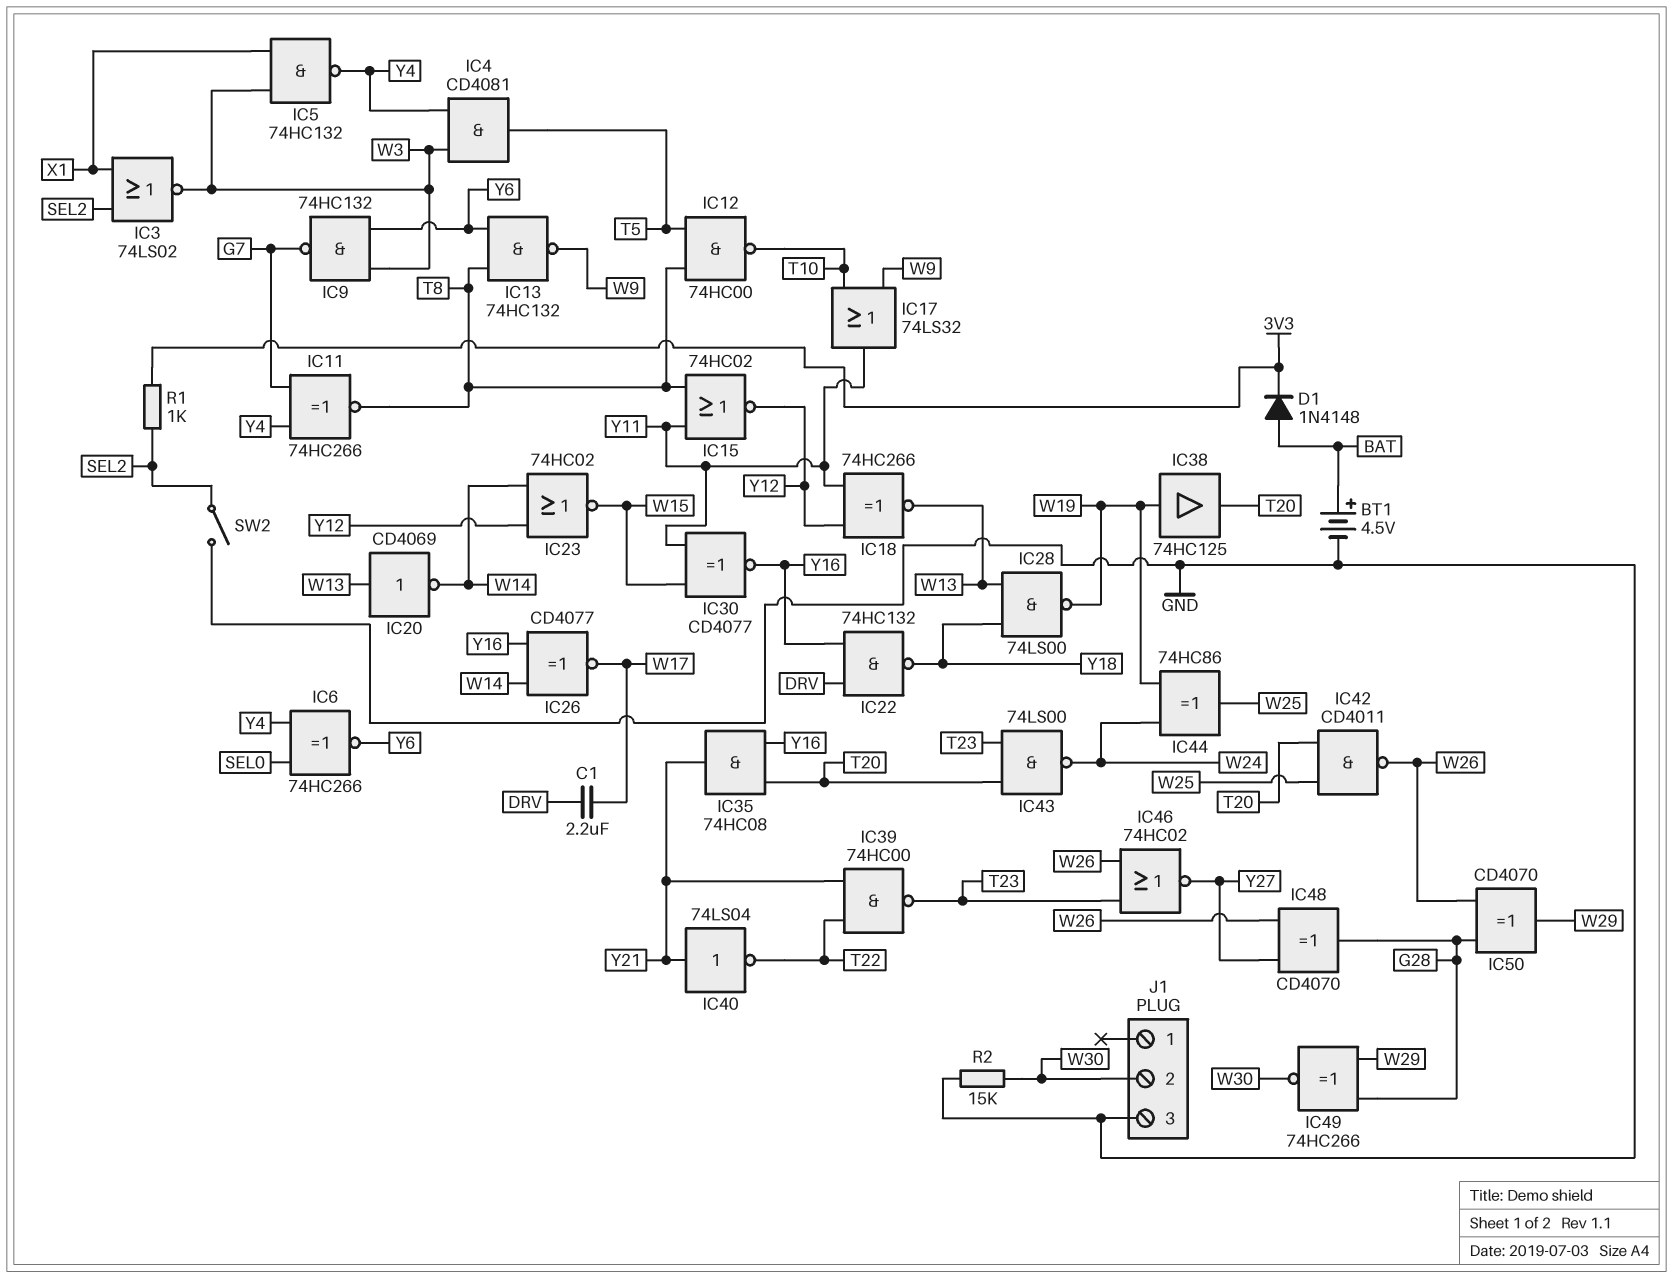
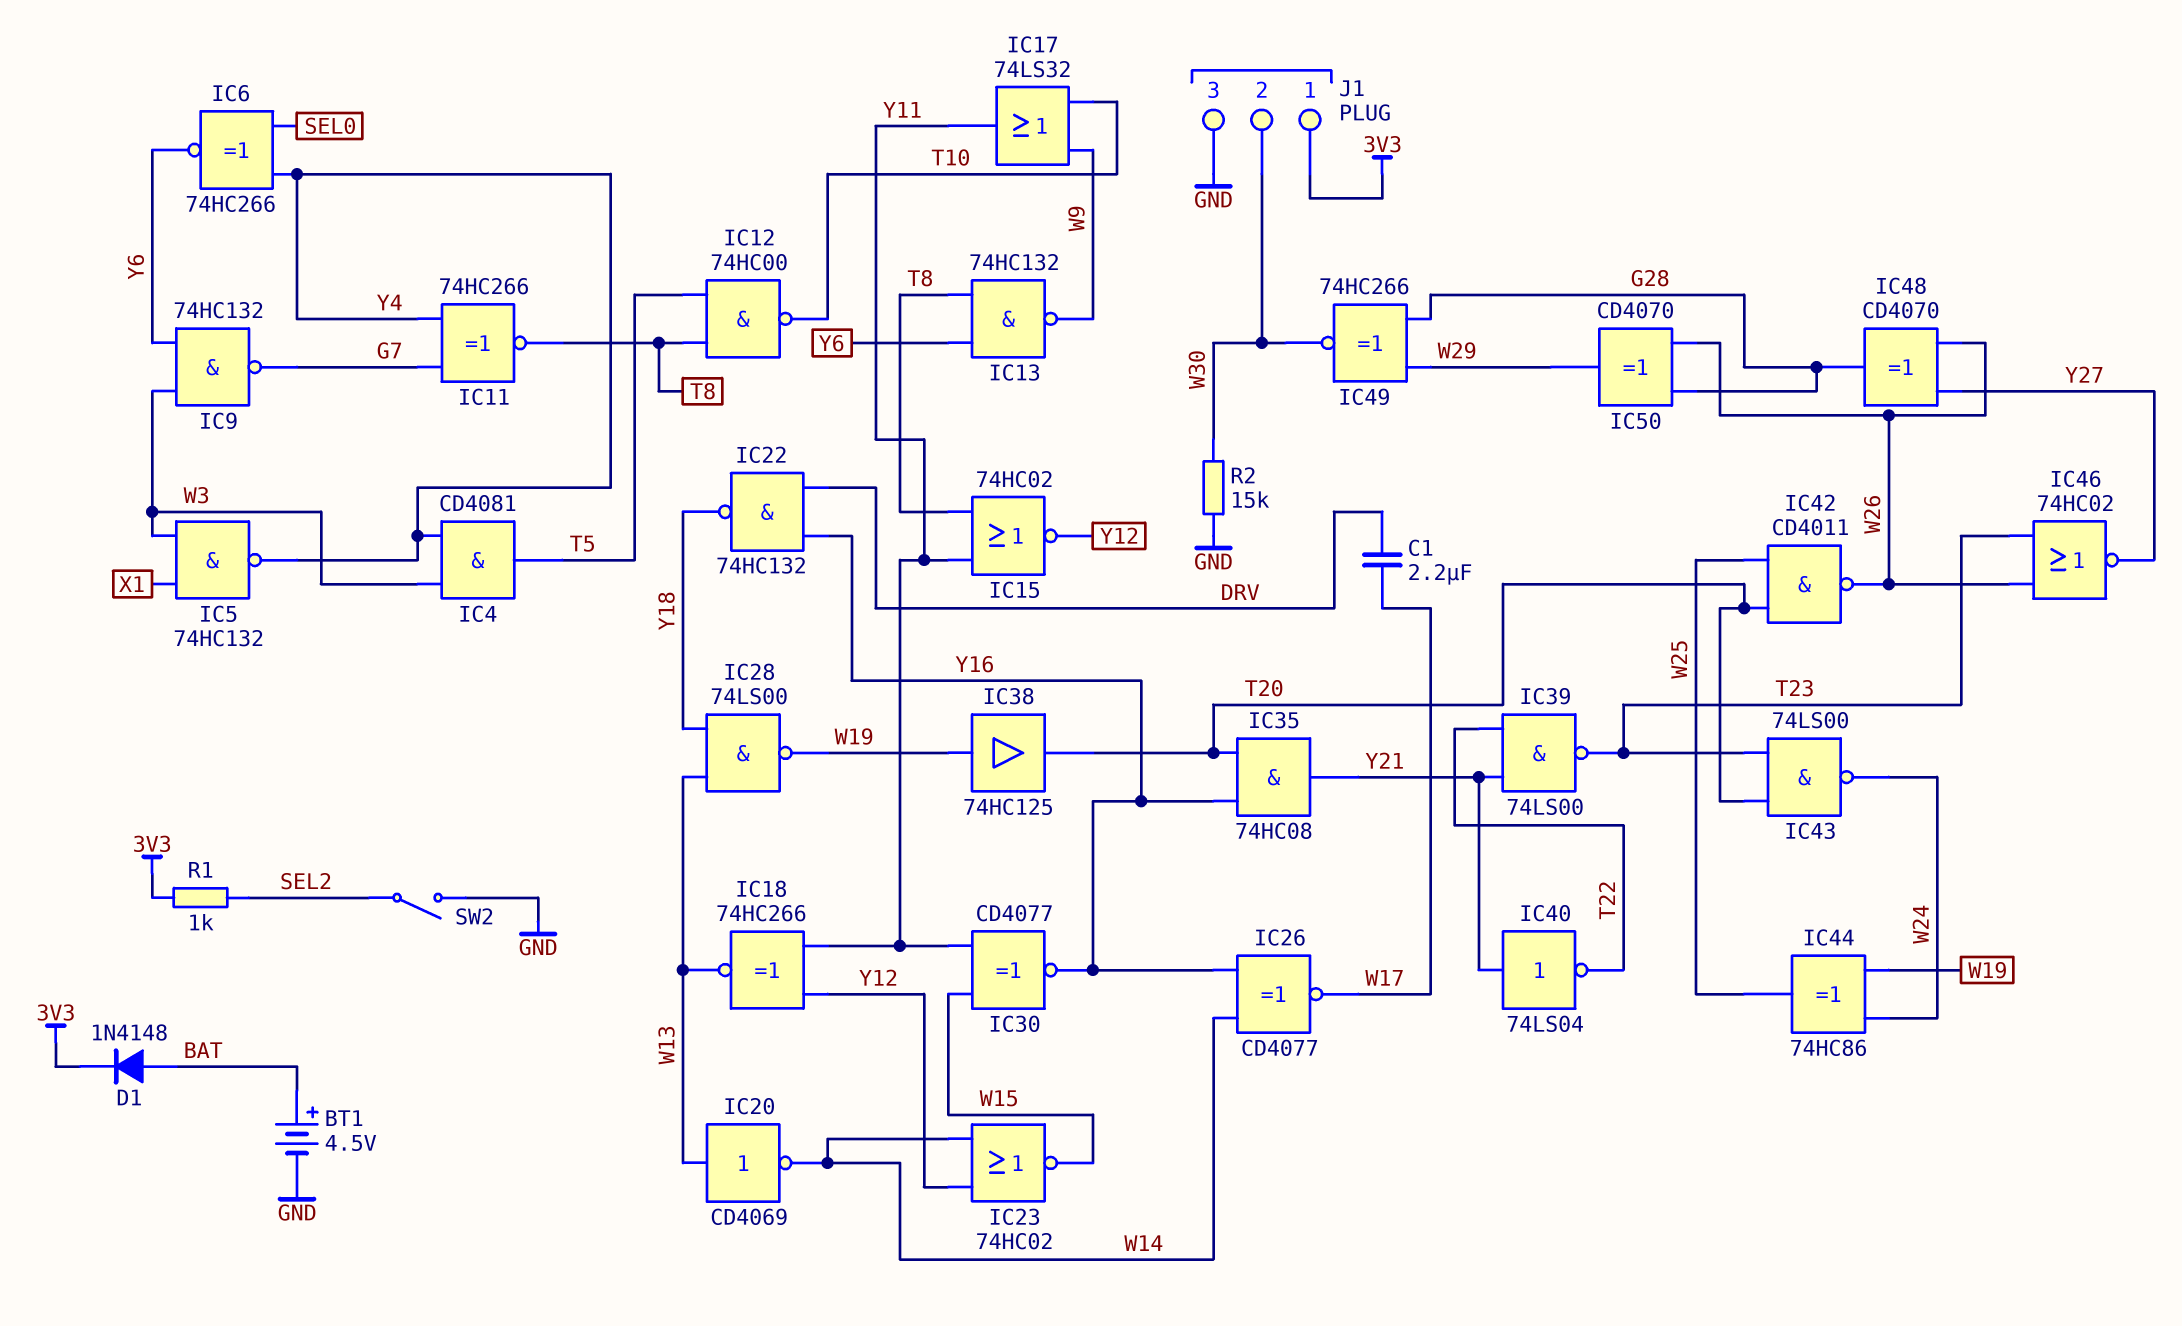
IC3: NOR 74LS02 (in SEL2, in X1, out W3) -> none
IC39: NAND 74HC00 (in T22, in Y21, out T23) -> NAND 74LS00 (in T22, in Y21, out T23)
J1 pin 1: none -> 3V3

